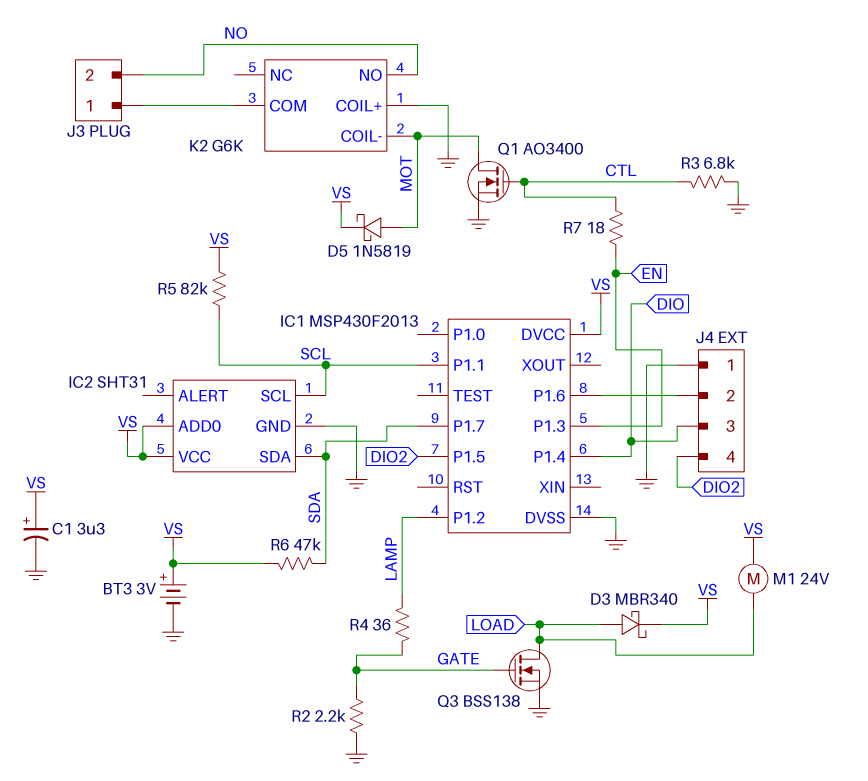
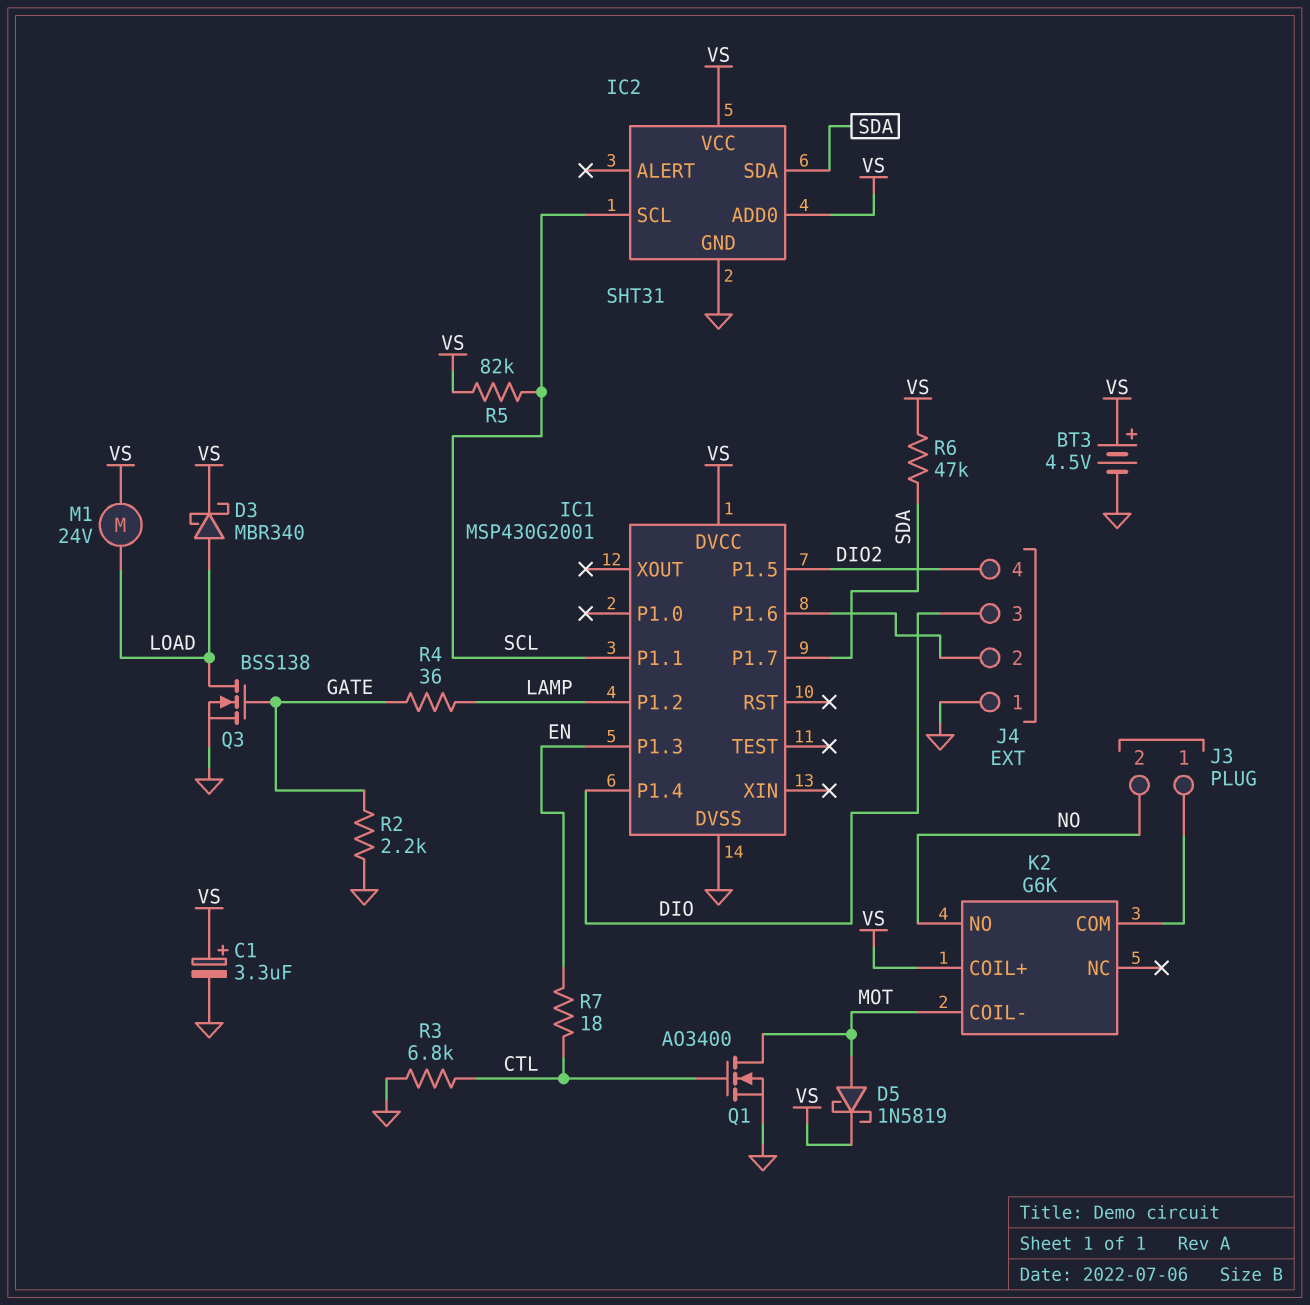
BT3: 3V (plus VS, minus GND) -> 4.5V (plus VS, minus GND)
IC1: MSP430F2013 -> MSP430G2001
K2 pin COIL+: GND -> VS

